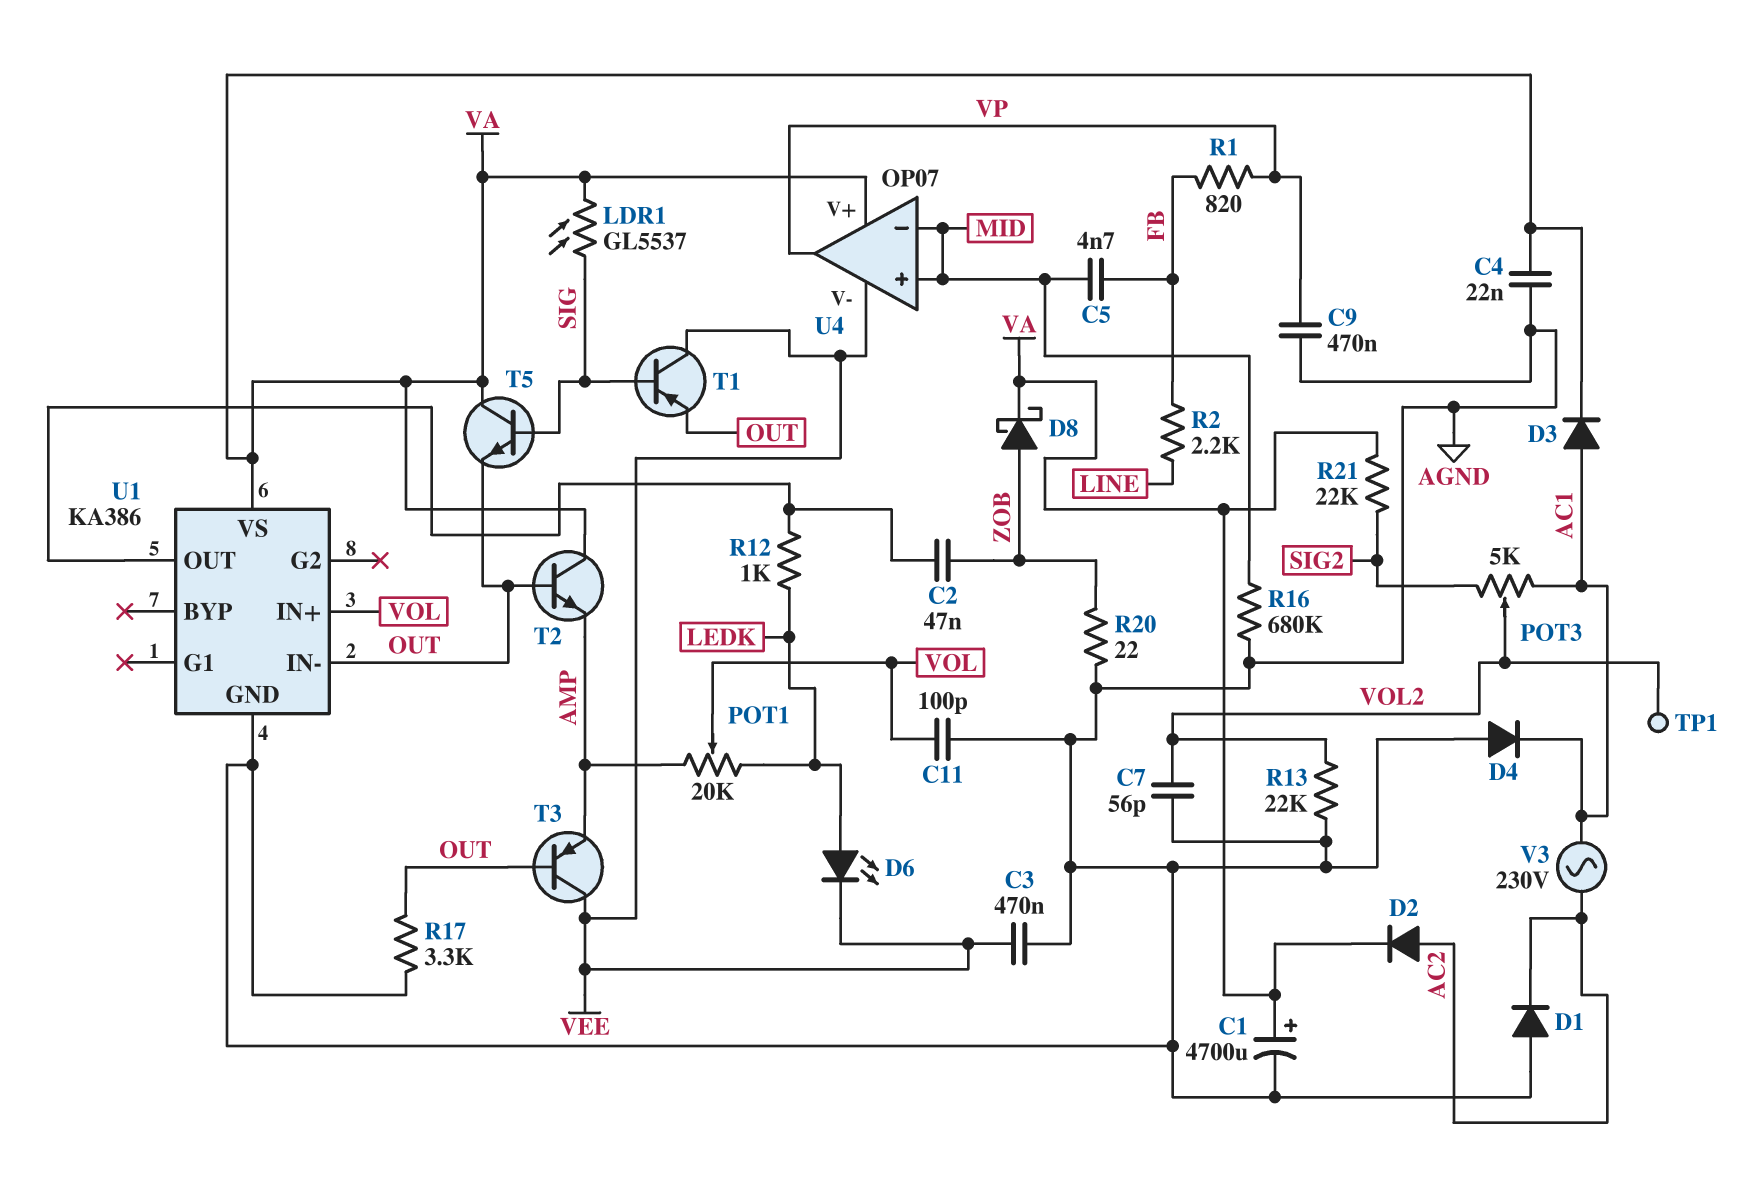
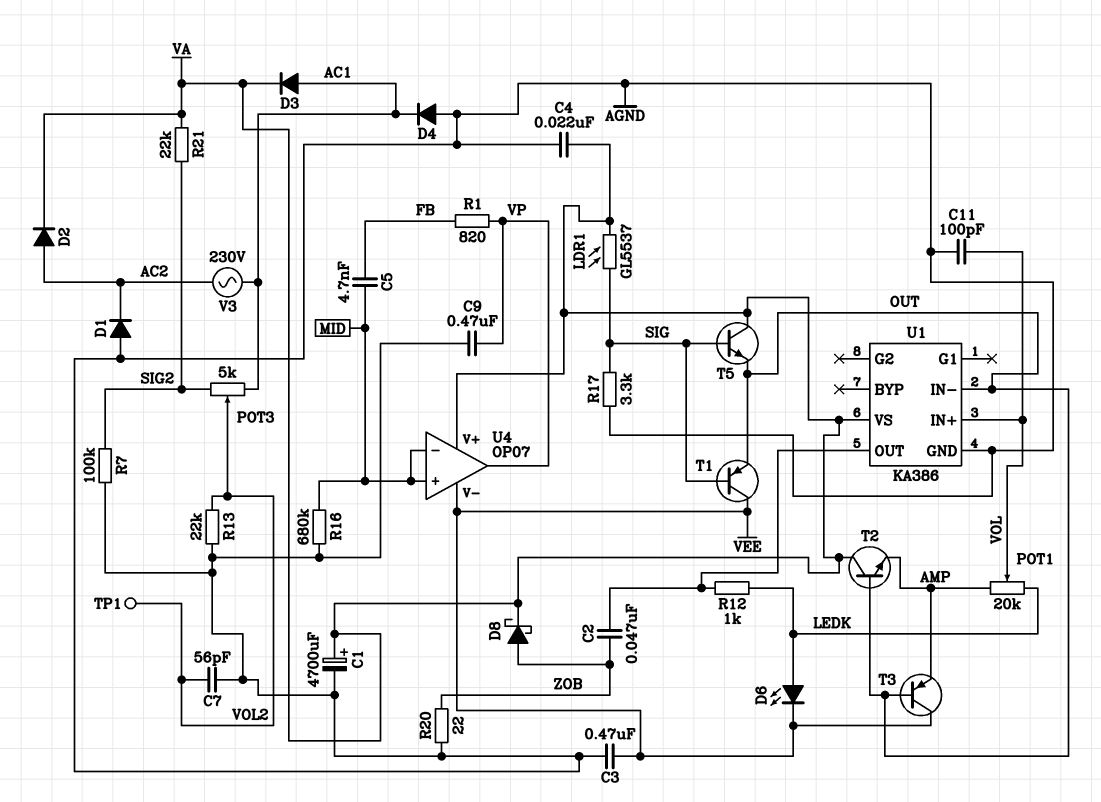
R2: 2.2k (FB, LINE) -> none
R7: none -> 100k (AGND, SIG2)
R17: 3.3k (AGND, OUT) -> 3.3k (AGND, SIG)

